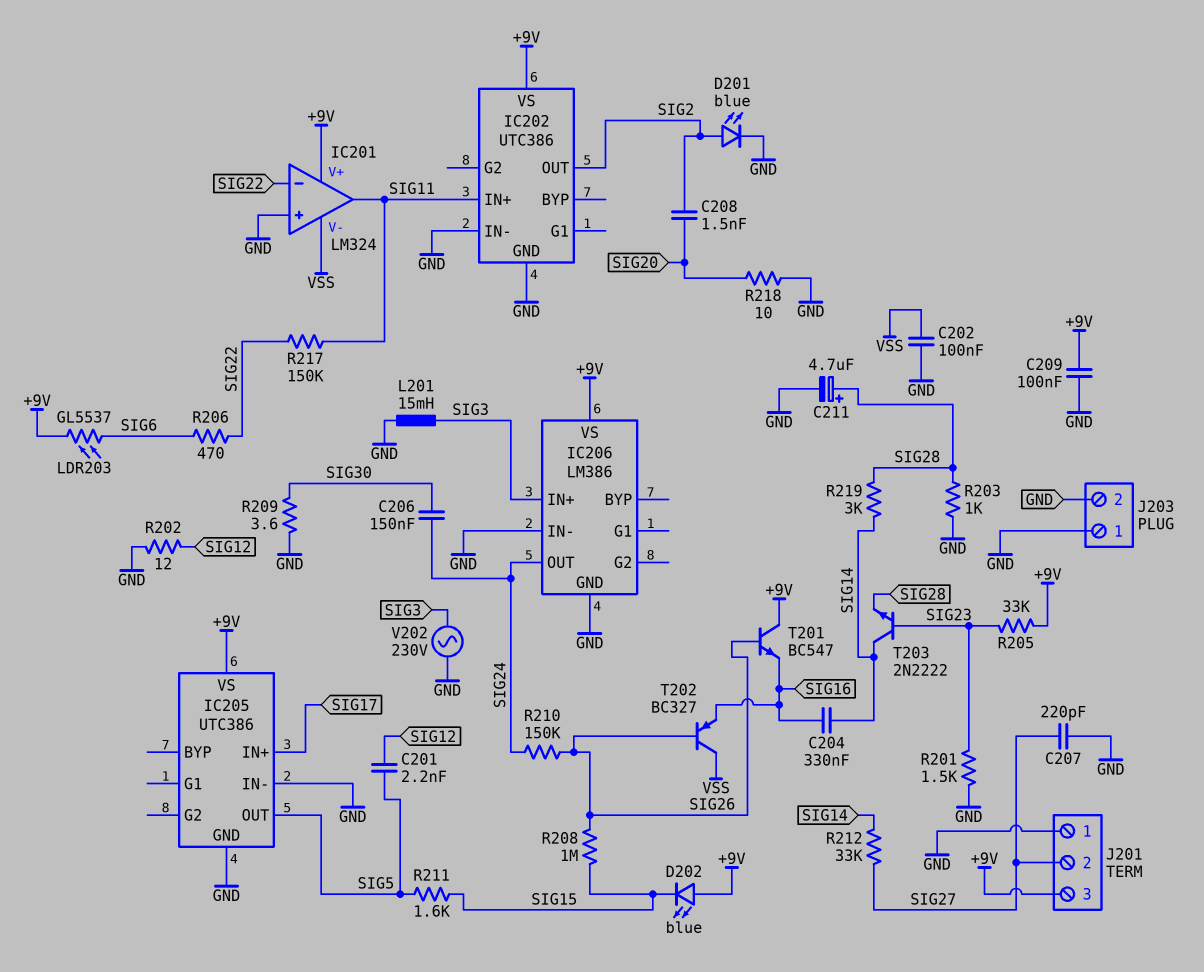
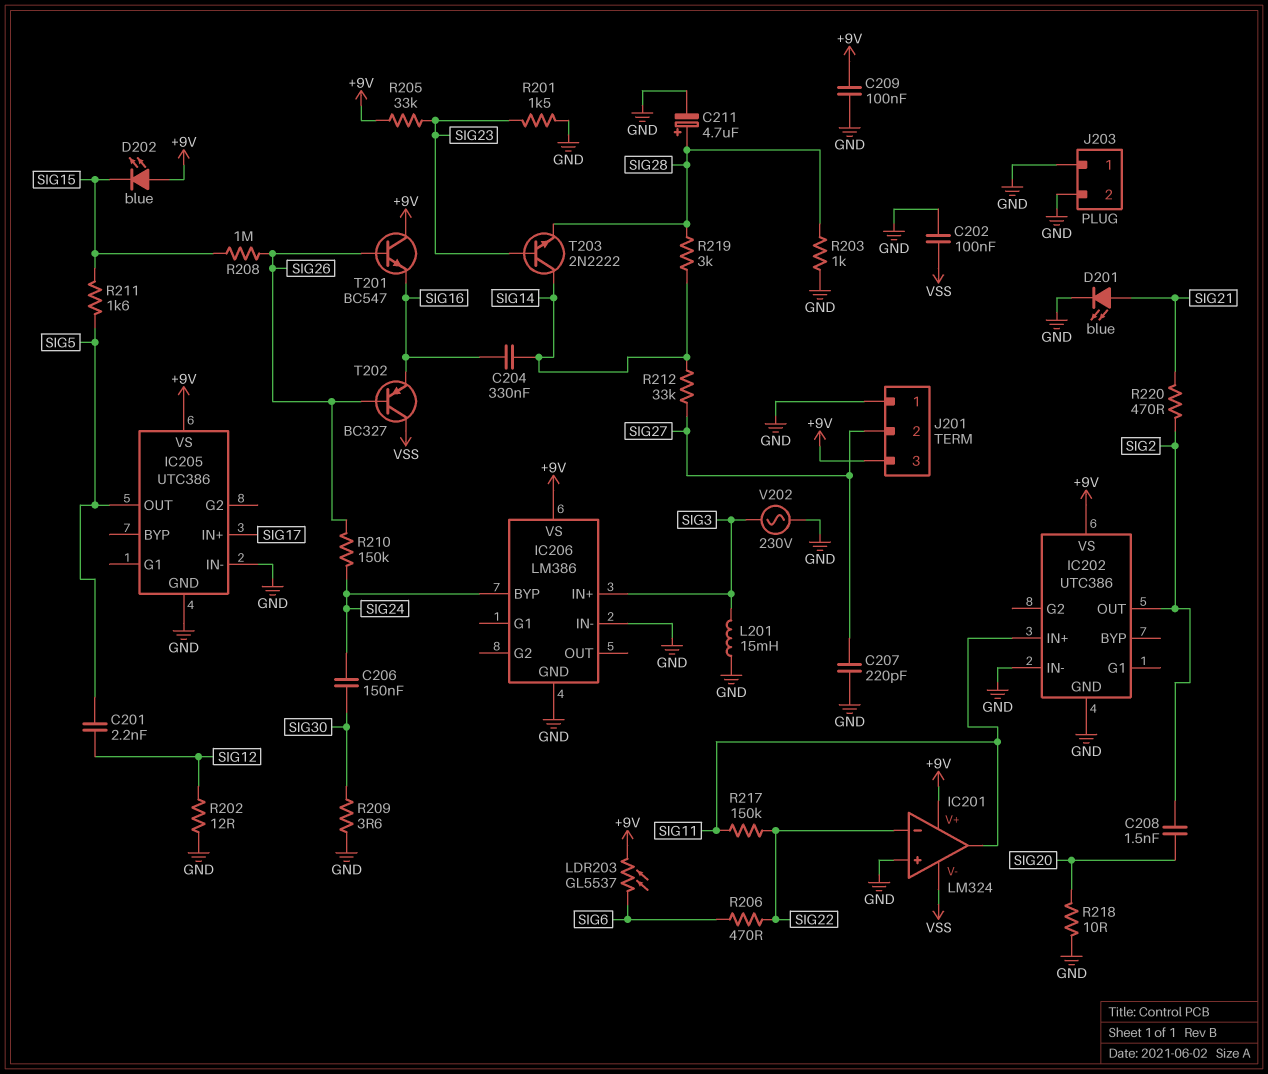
D201: LED blue (A SIG2, K GND) -> LED blue (A SIG21, K GND)
IC206 pin BYP: none -> SIG24
IC206 pin OUT: SIG24 -> none
R220: none -> 470 (SIG2, SIG21)

